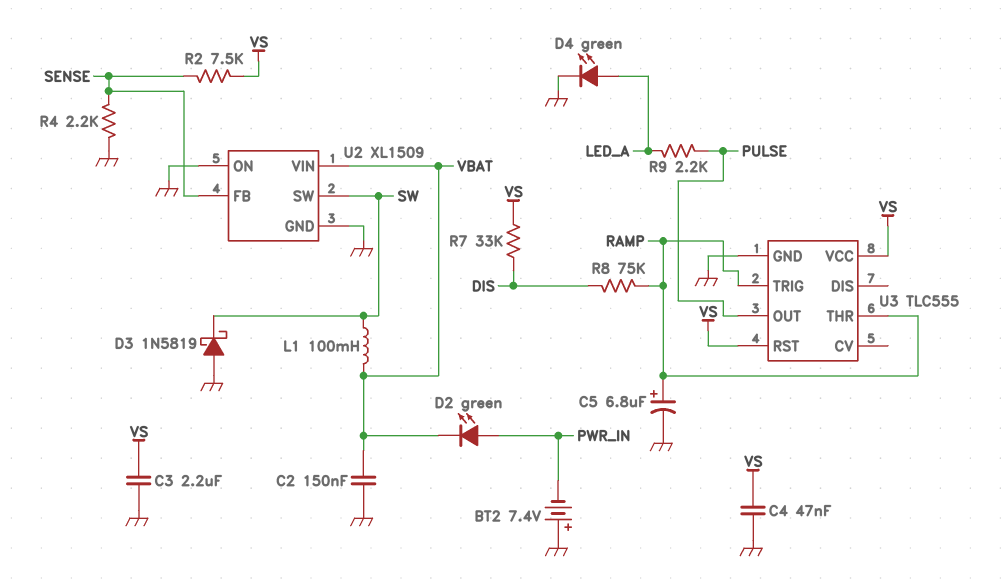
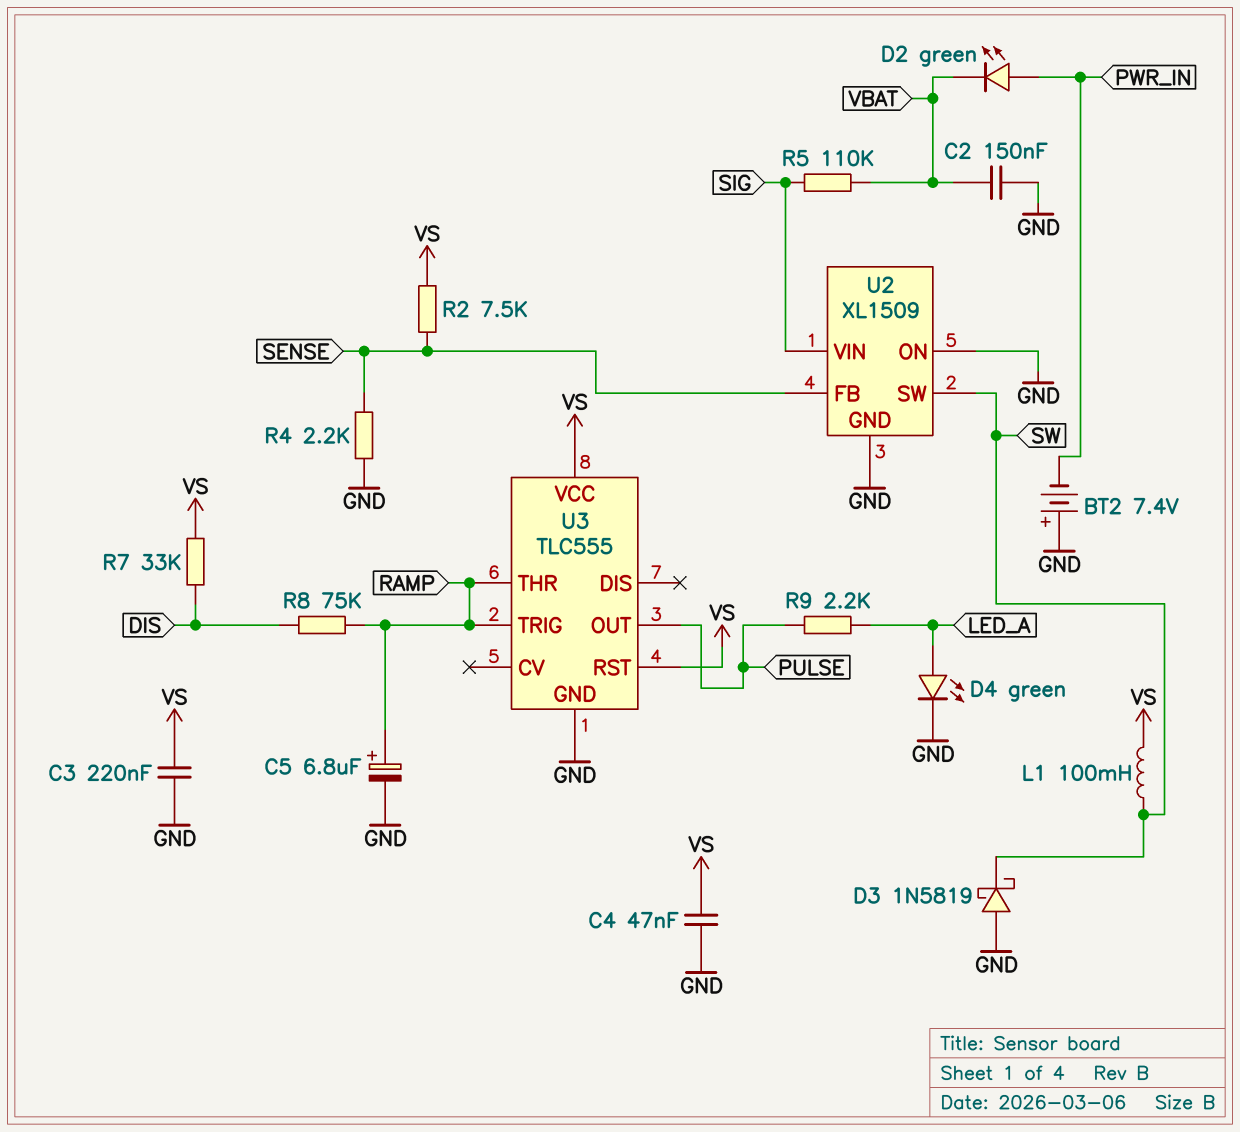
C3: 2.2uF (GND, VS) -> 220nF (GND, VS)
L1: 100mH (SW, VBAT) -> 100mH (SW, VS)
R5: none -> 110k (SIG, VBAT)
U2 pin VIN: VBAT -> SIG

